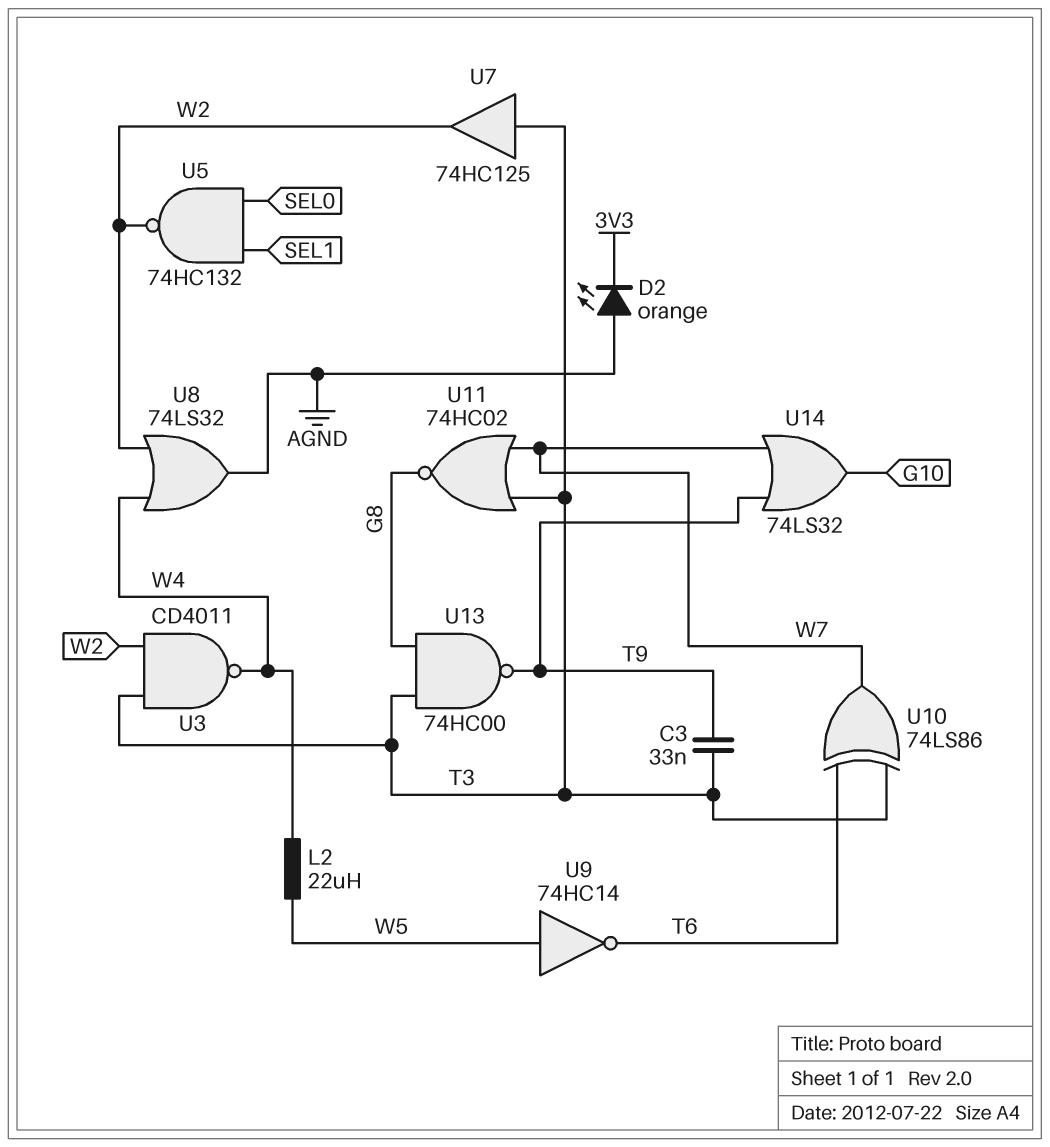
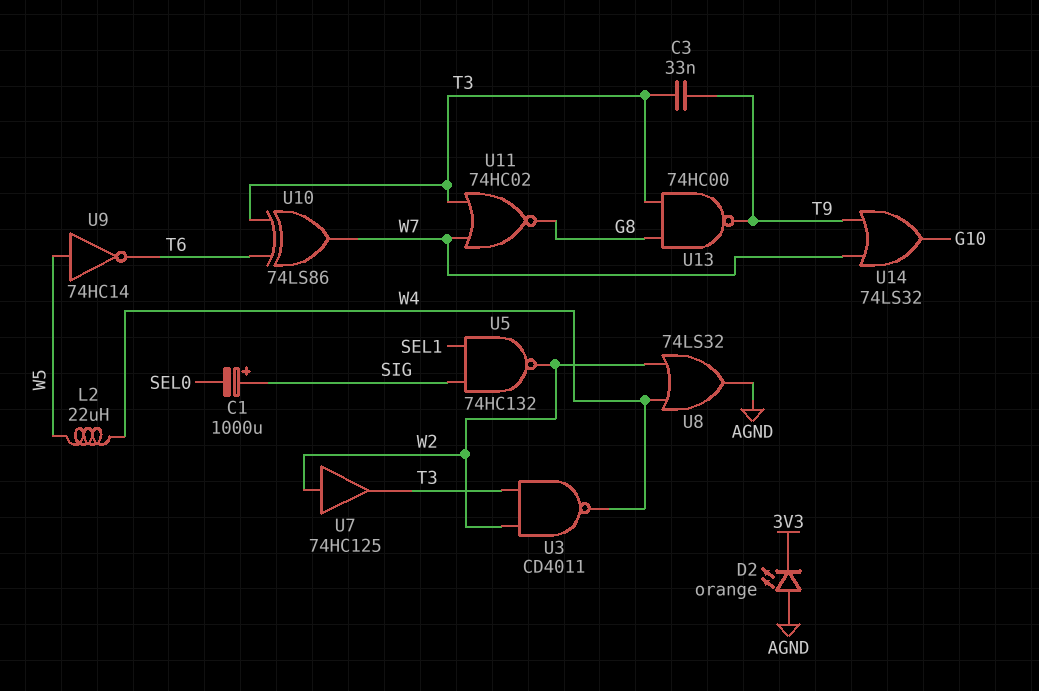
C1: none -> 1000uF (plus SIG, minus SEL0)
U5: NAND 74HC132 (in SEL0, in SEL1, out W2) -> NAND 74HC132 (in SEL1, in SIG, out W2)
U7: buffer 74HC125 (in T3, out W2) -> buffer 74HC125 (in W2, out T3)

